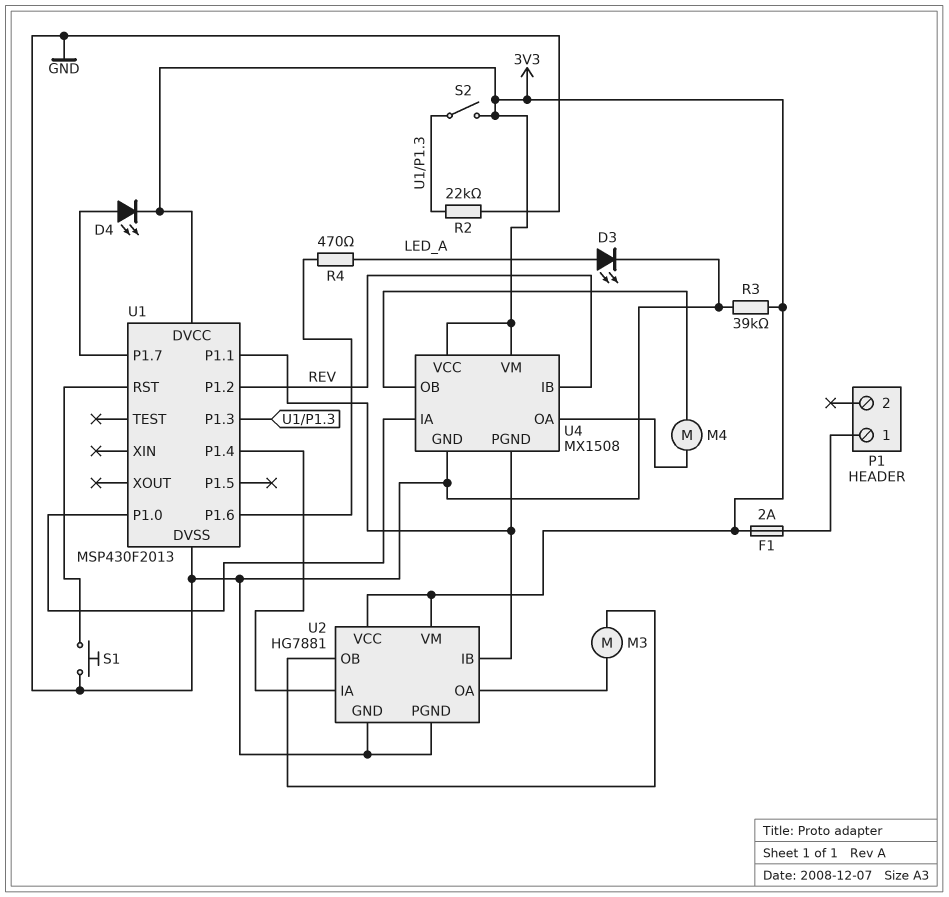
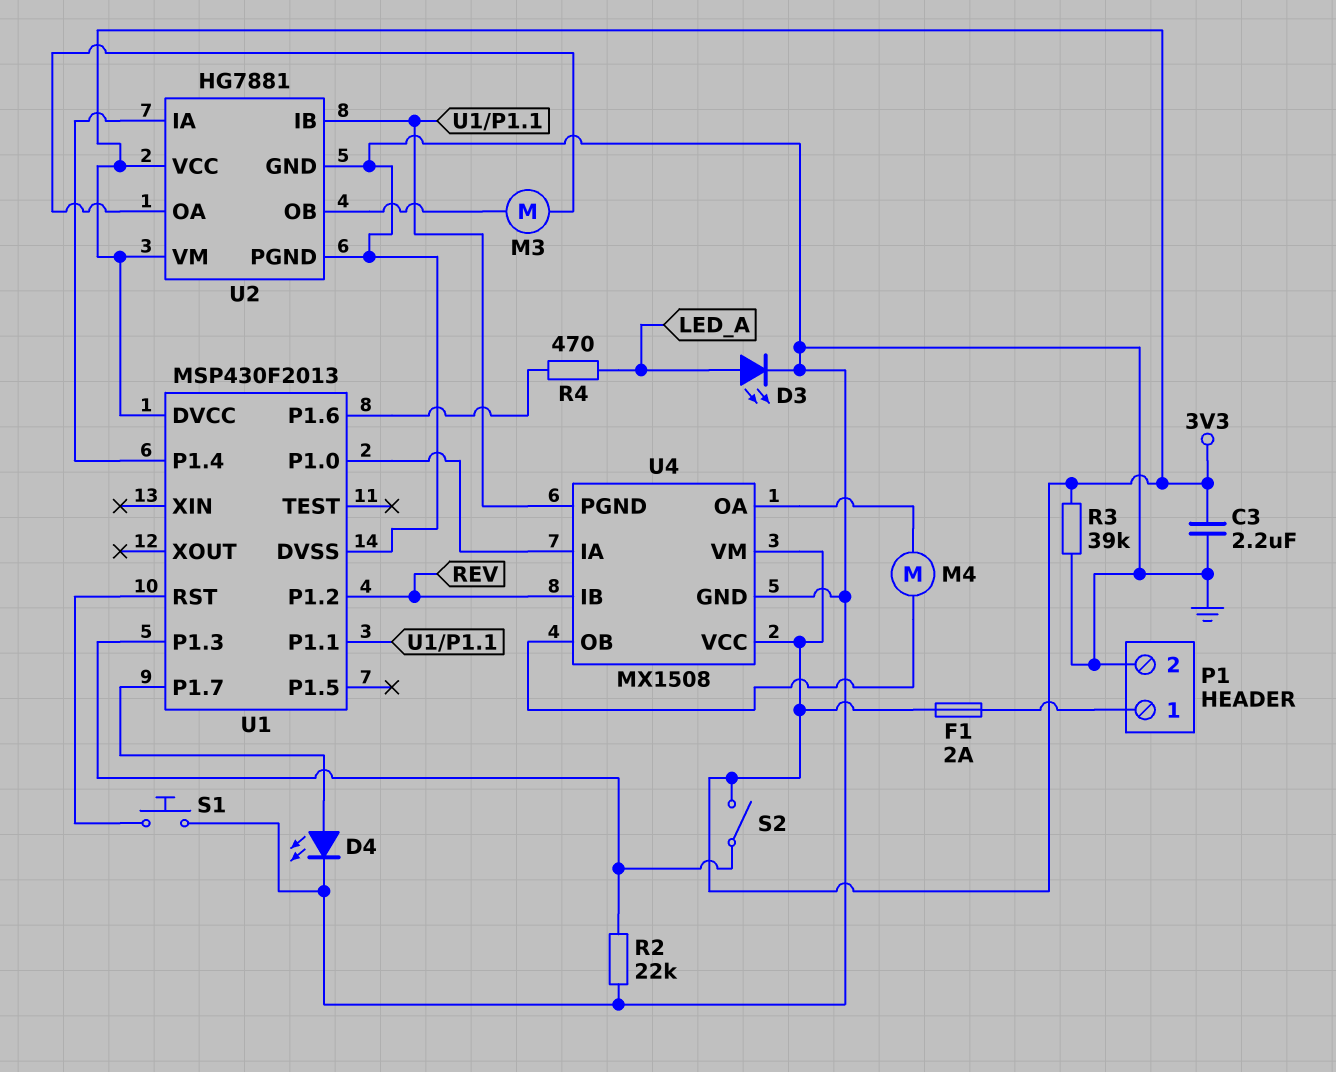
C3: none -> 2.2uF (3V3, GND)
D4: LED (A U1/P1.7, K 3V3) -> LED (A U1/P1.7, K GND)
P1 pin 2: none -> GND

